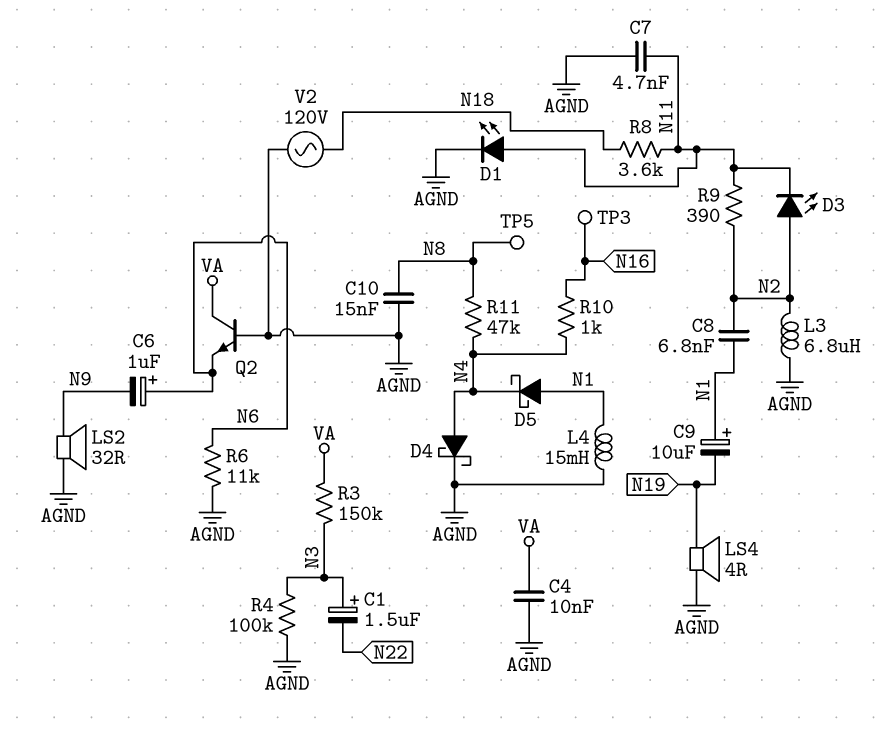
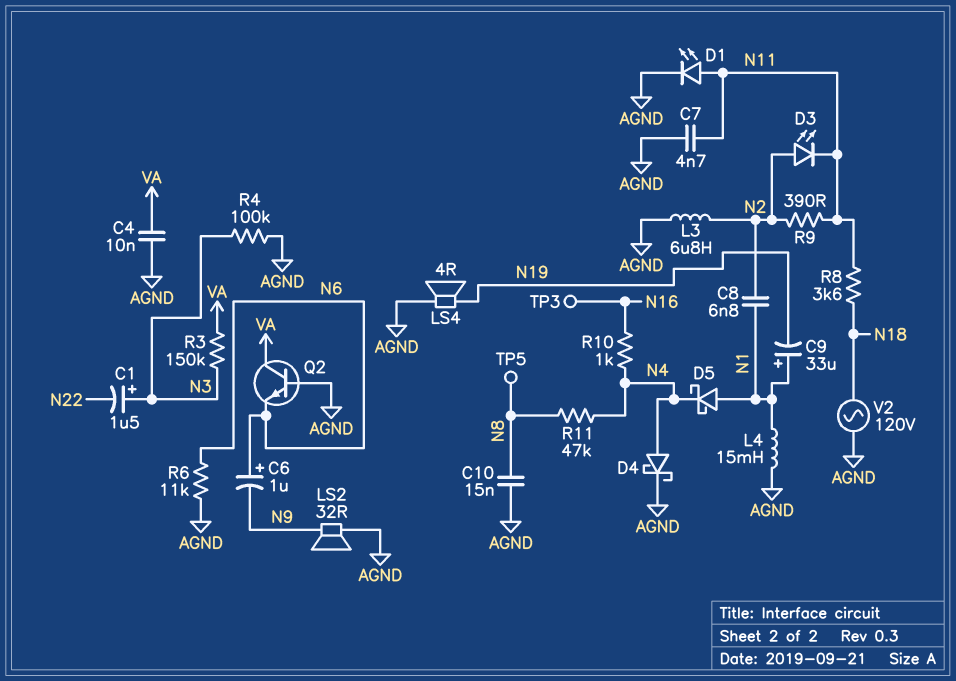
C9: 10uF (plus N1, minus N19) -> 33uF (plus N1, minus N19)

